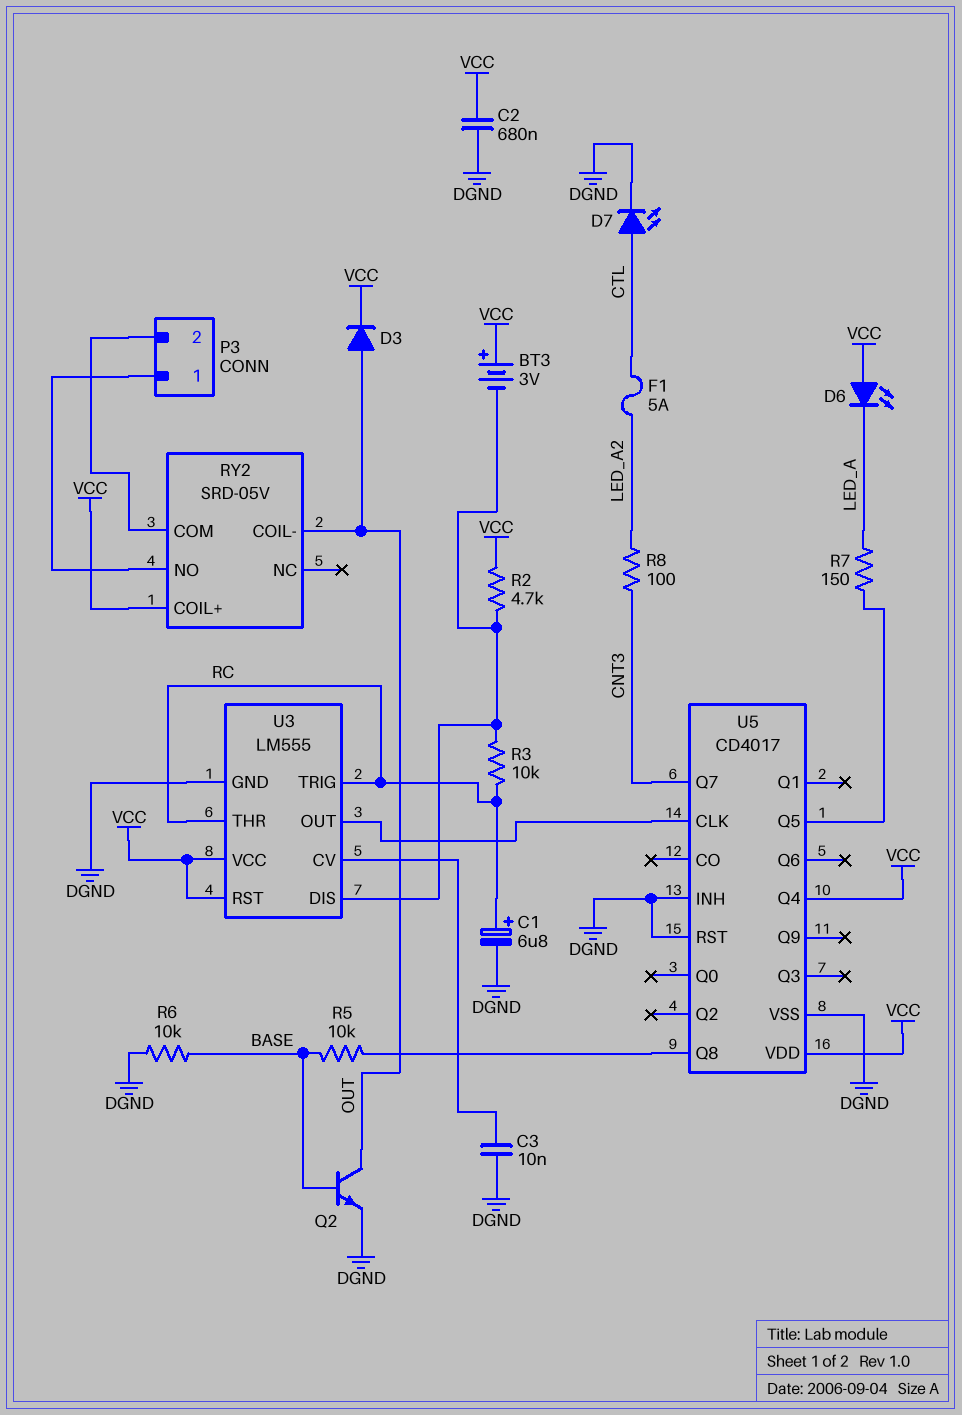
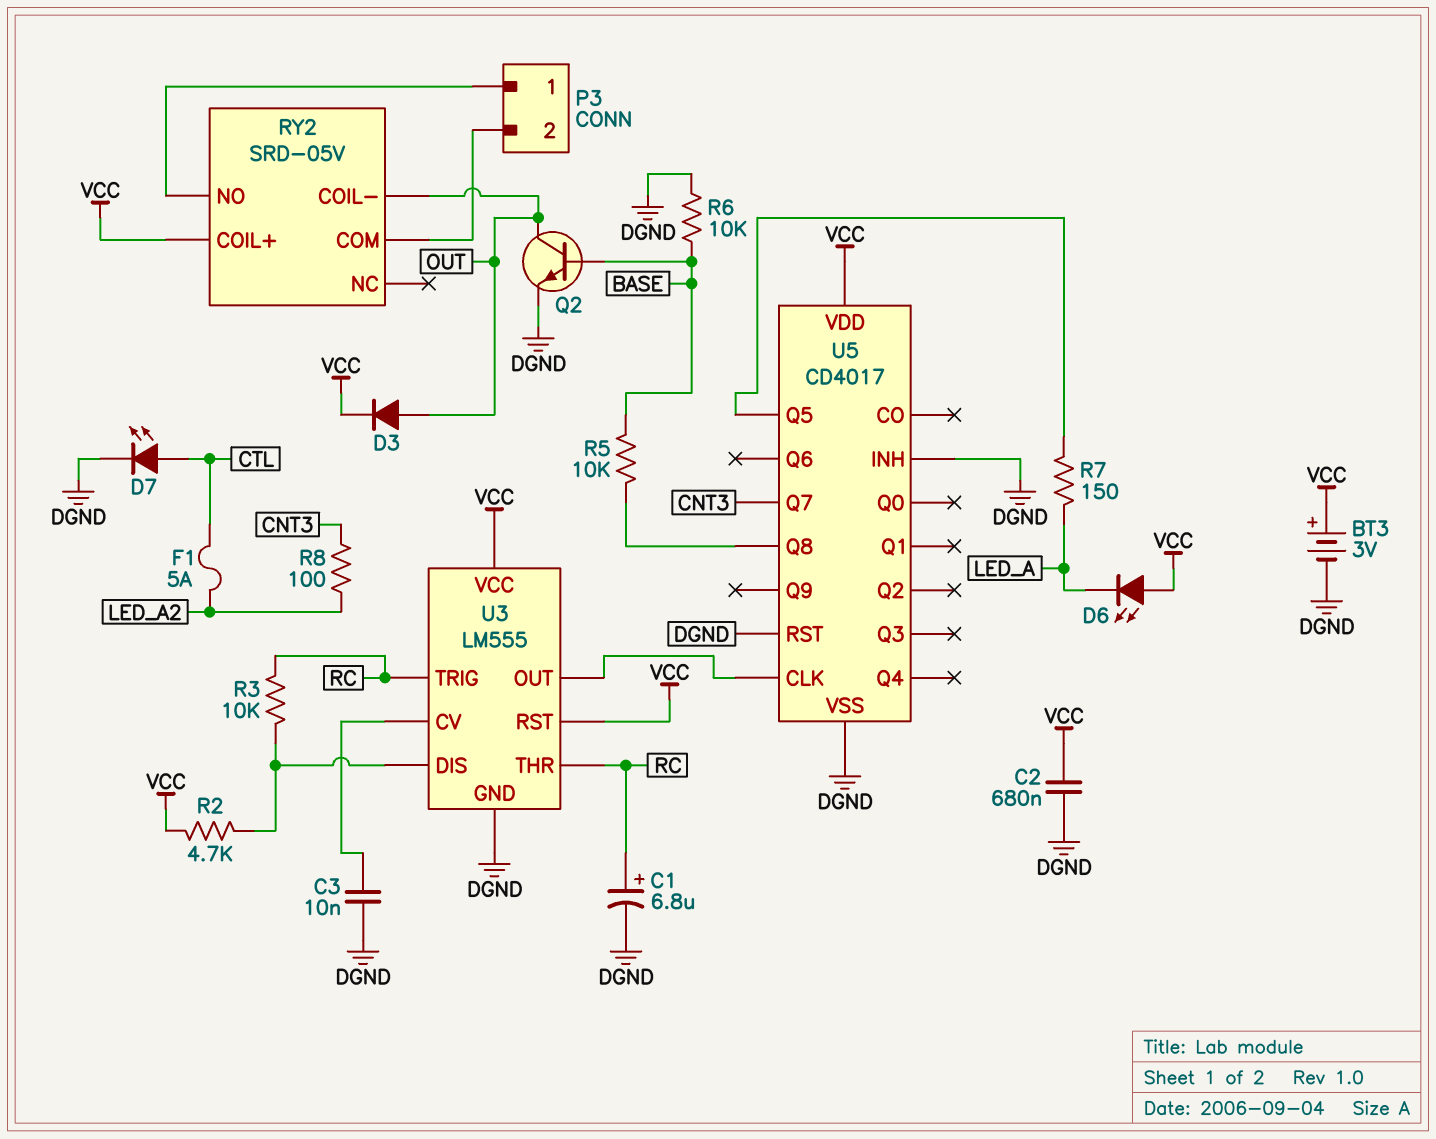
BT3: 3V (plus VCC, minus U3/DIS) -> 3V (plus VCC, minus DGND)
U5 pin Q4: VCC -> none

